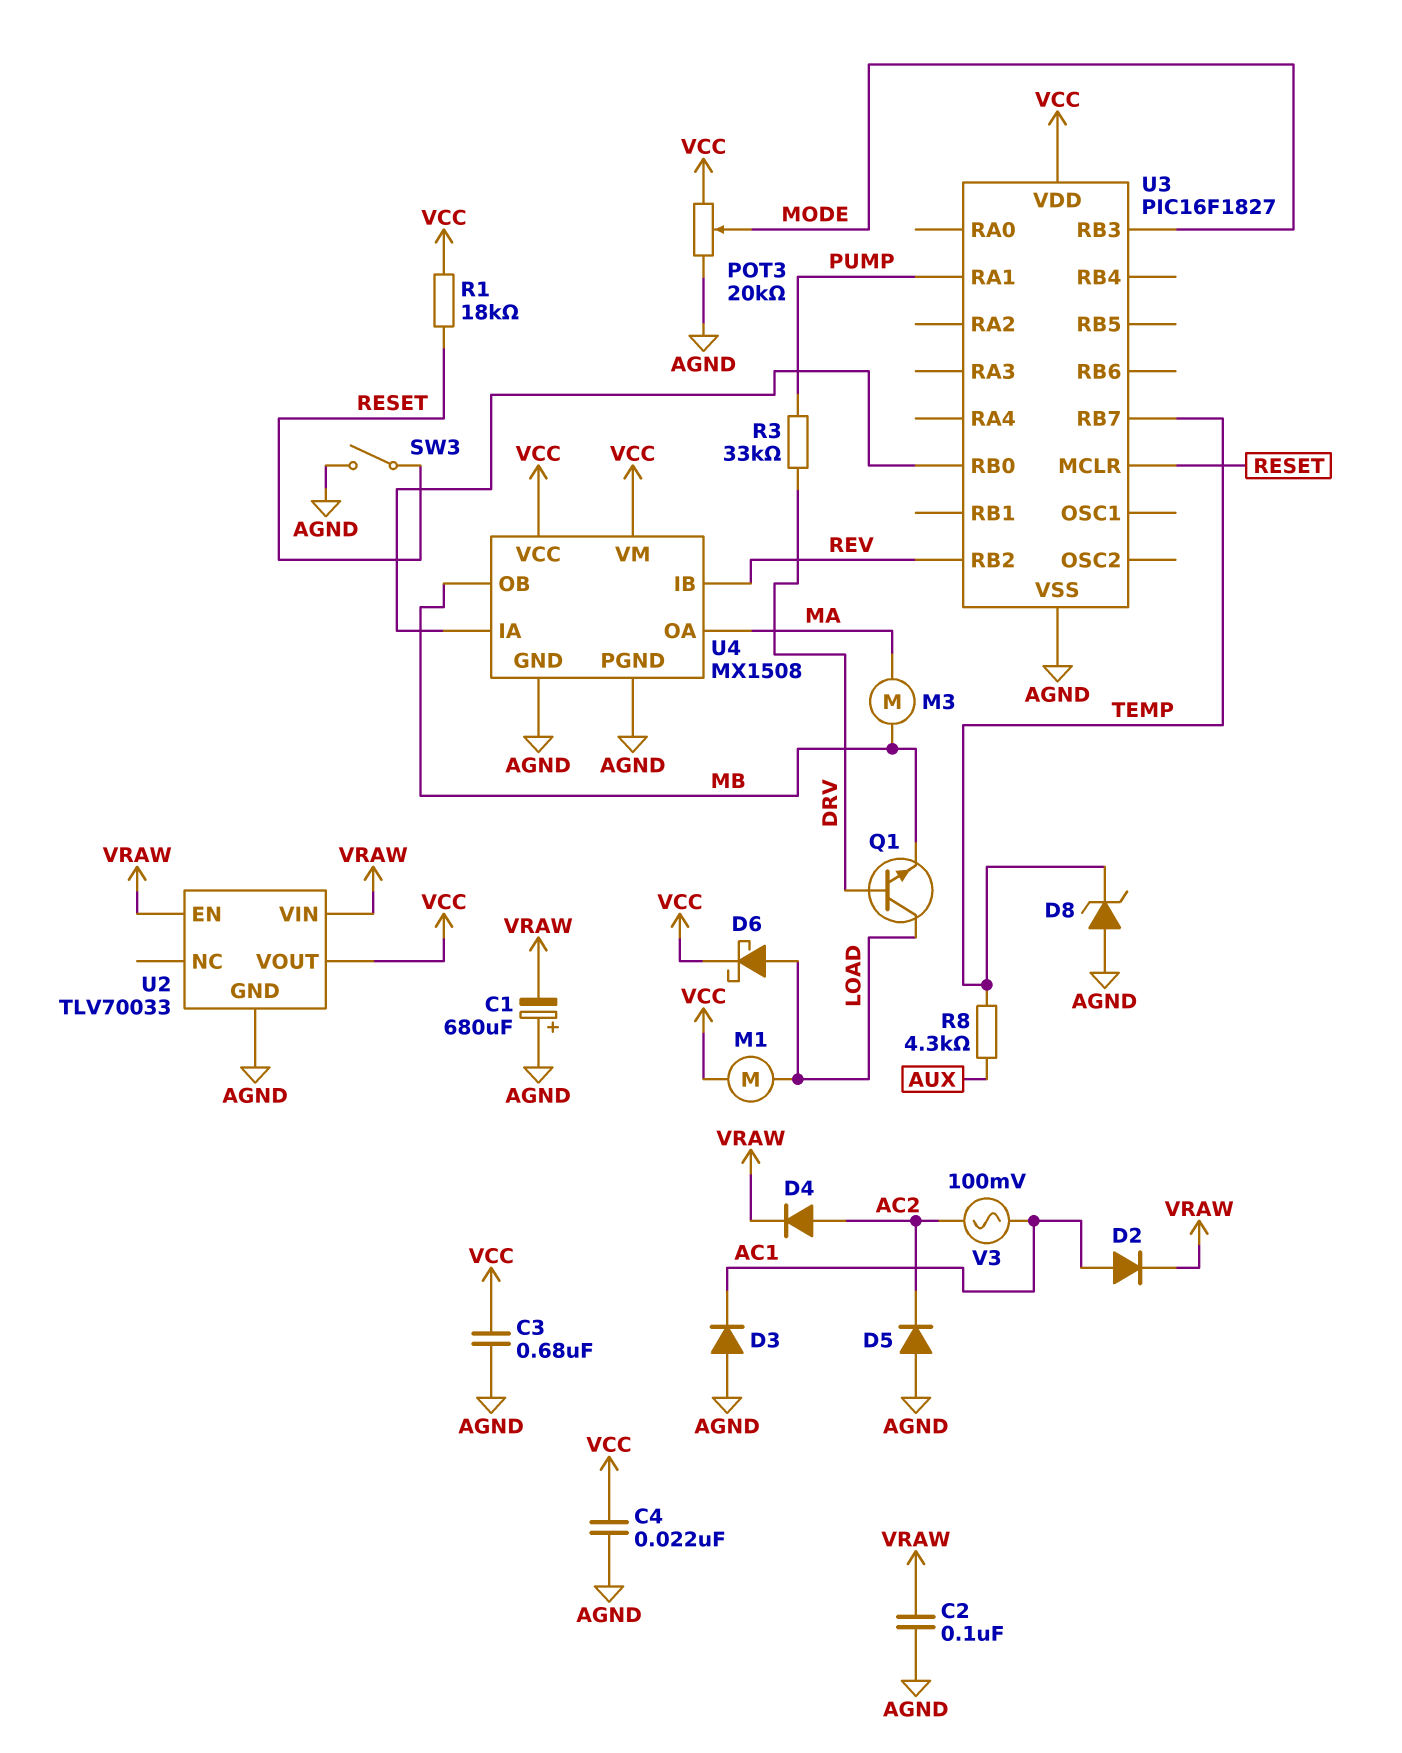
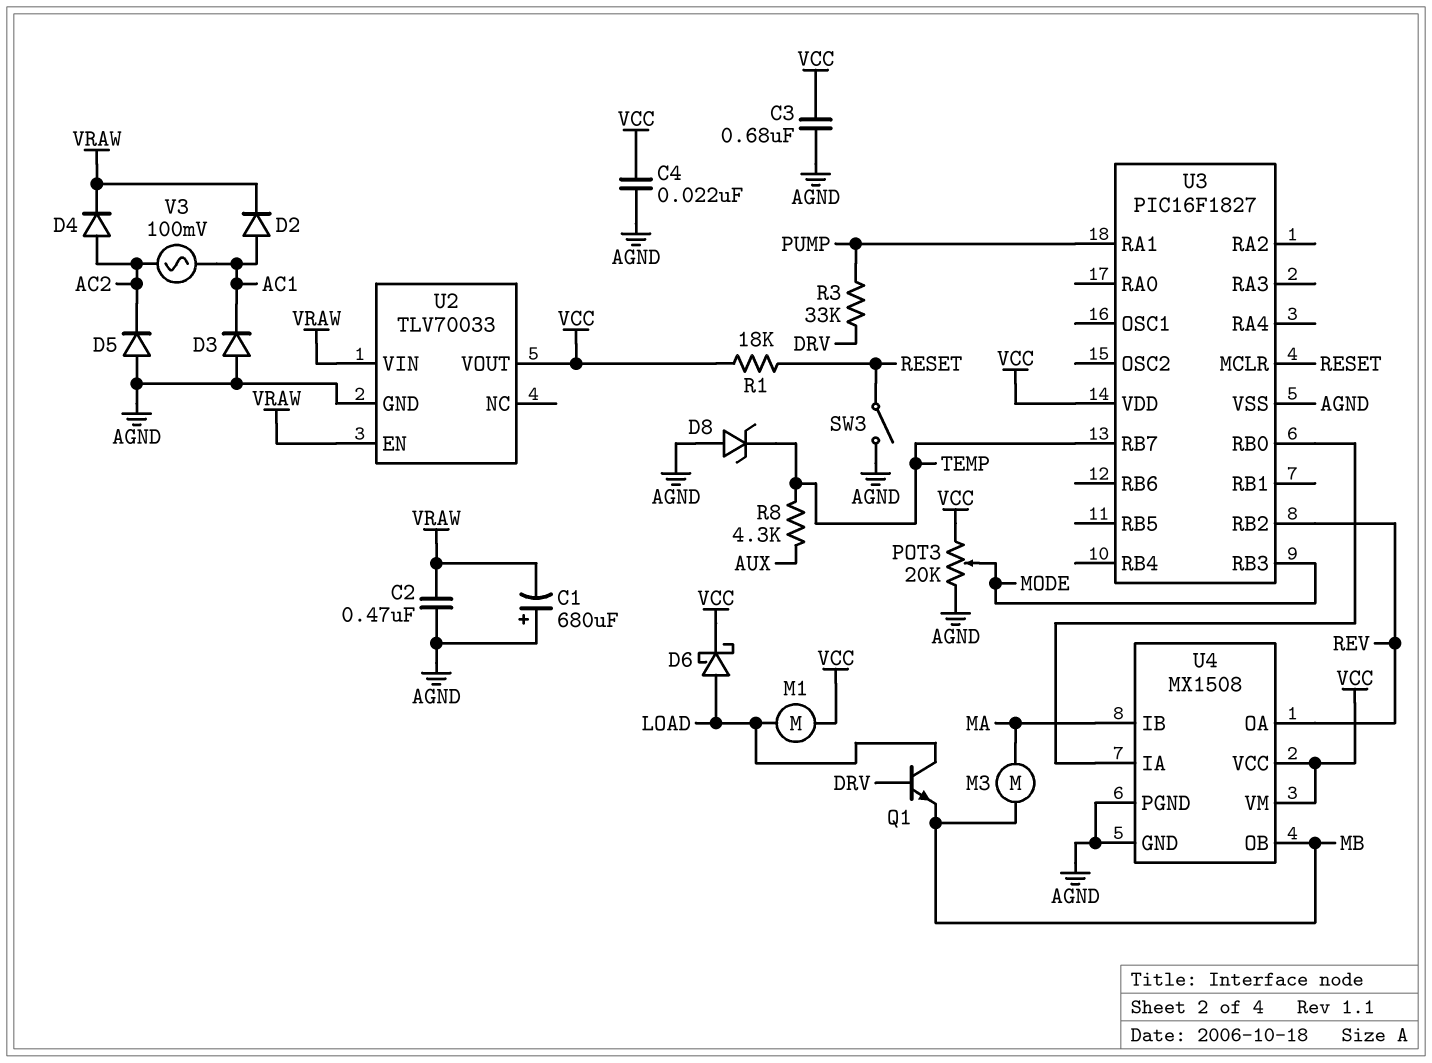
C2: 100nF (AGND, VRAW) -> 470nF (AGND, VRAW)
U4 pin IB: REV -> MA
U4 pin OA: MA -> REV

